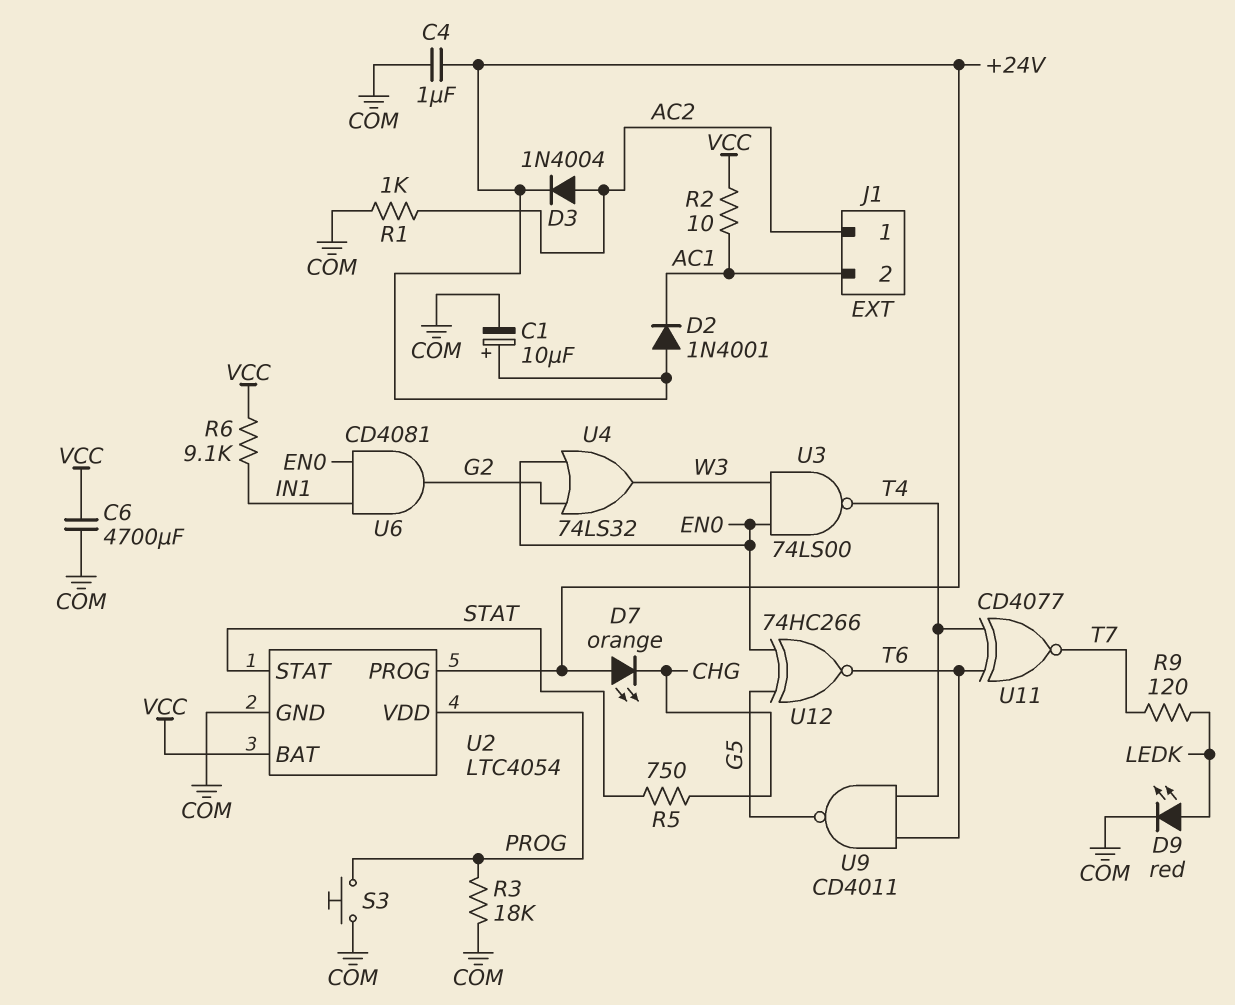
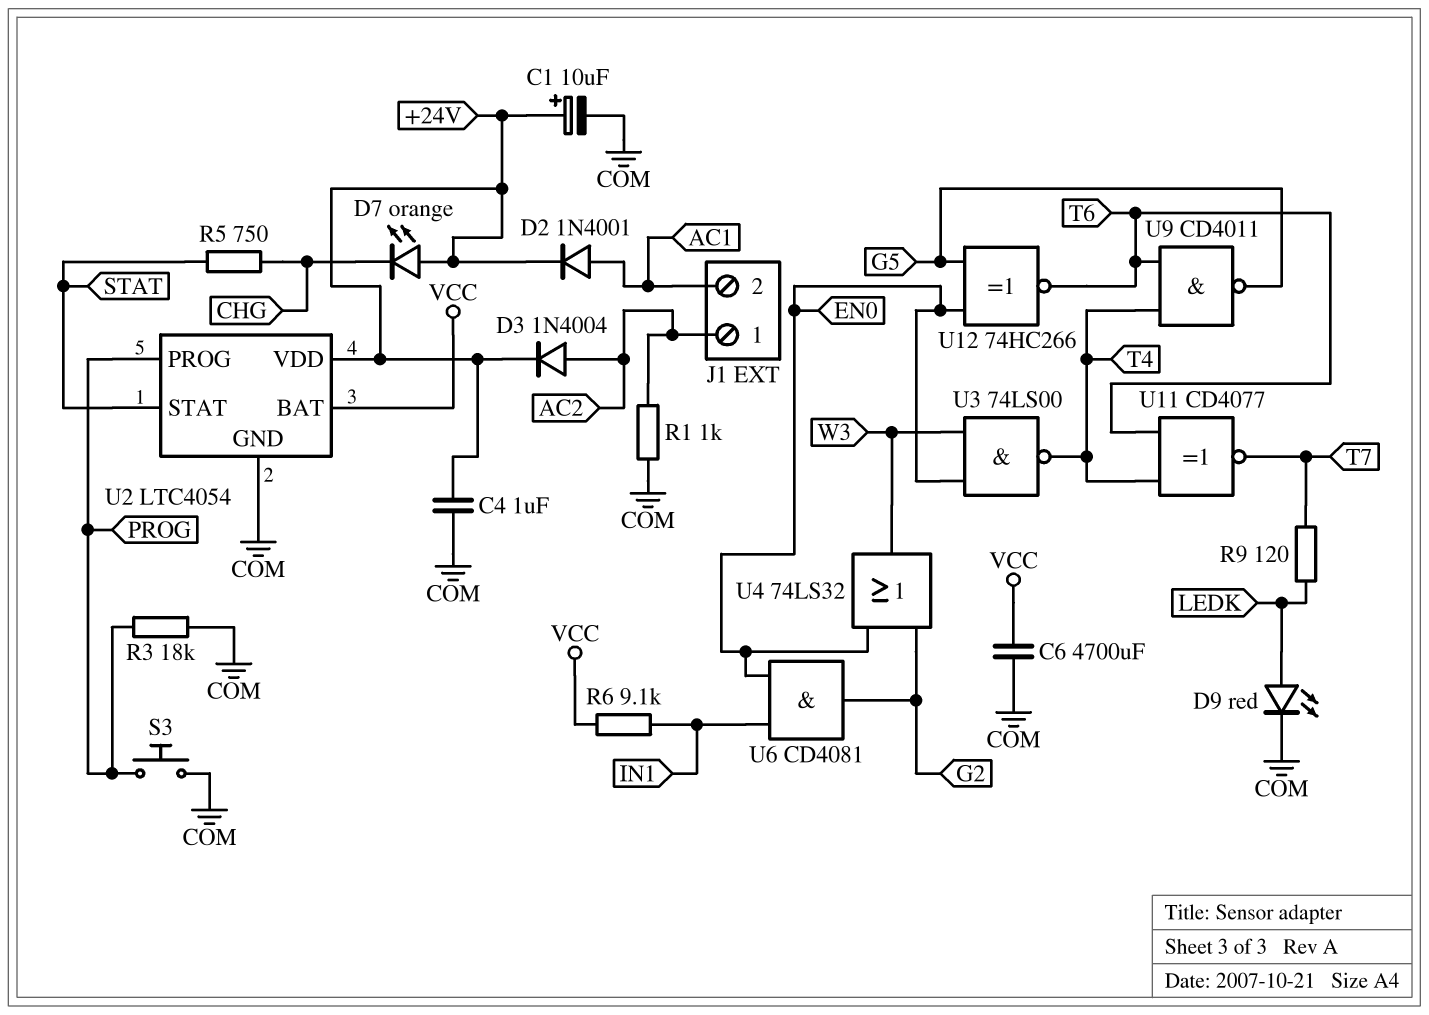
D2: diode 1N4001 (A +24V, K AC1) -> diode 1N4001 (A AC1, K +24V)
R2: 10 (AC1, VCC) -> none
U2 pin PROG: +24V -> PROG
U2 pin VDD: PROG -> +24V

